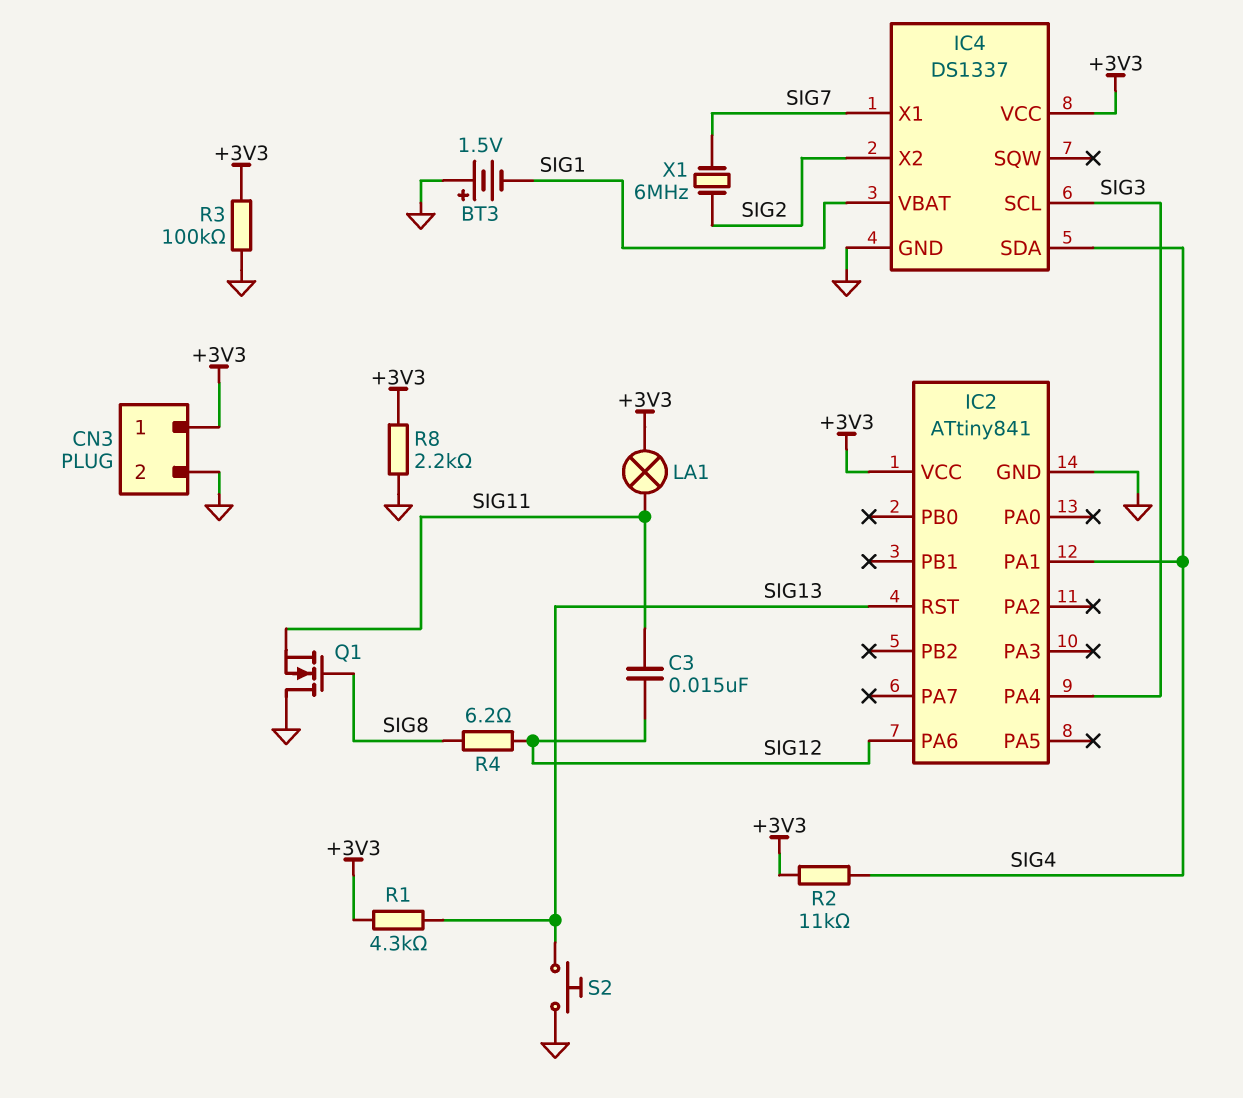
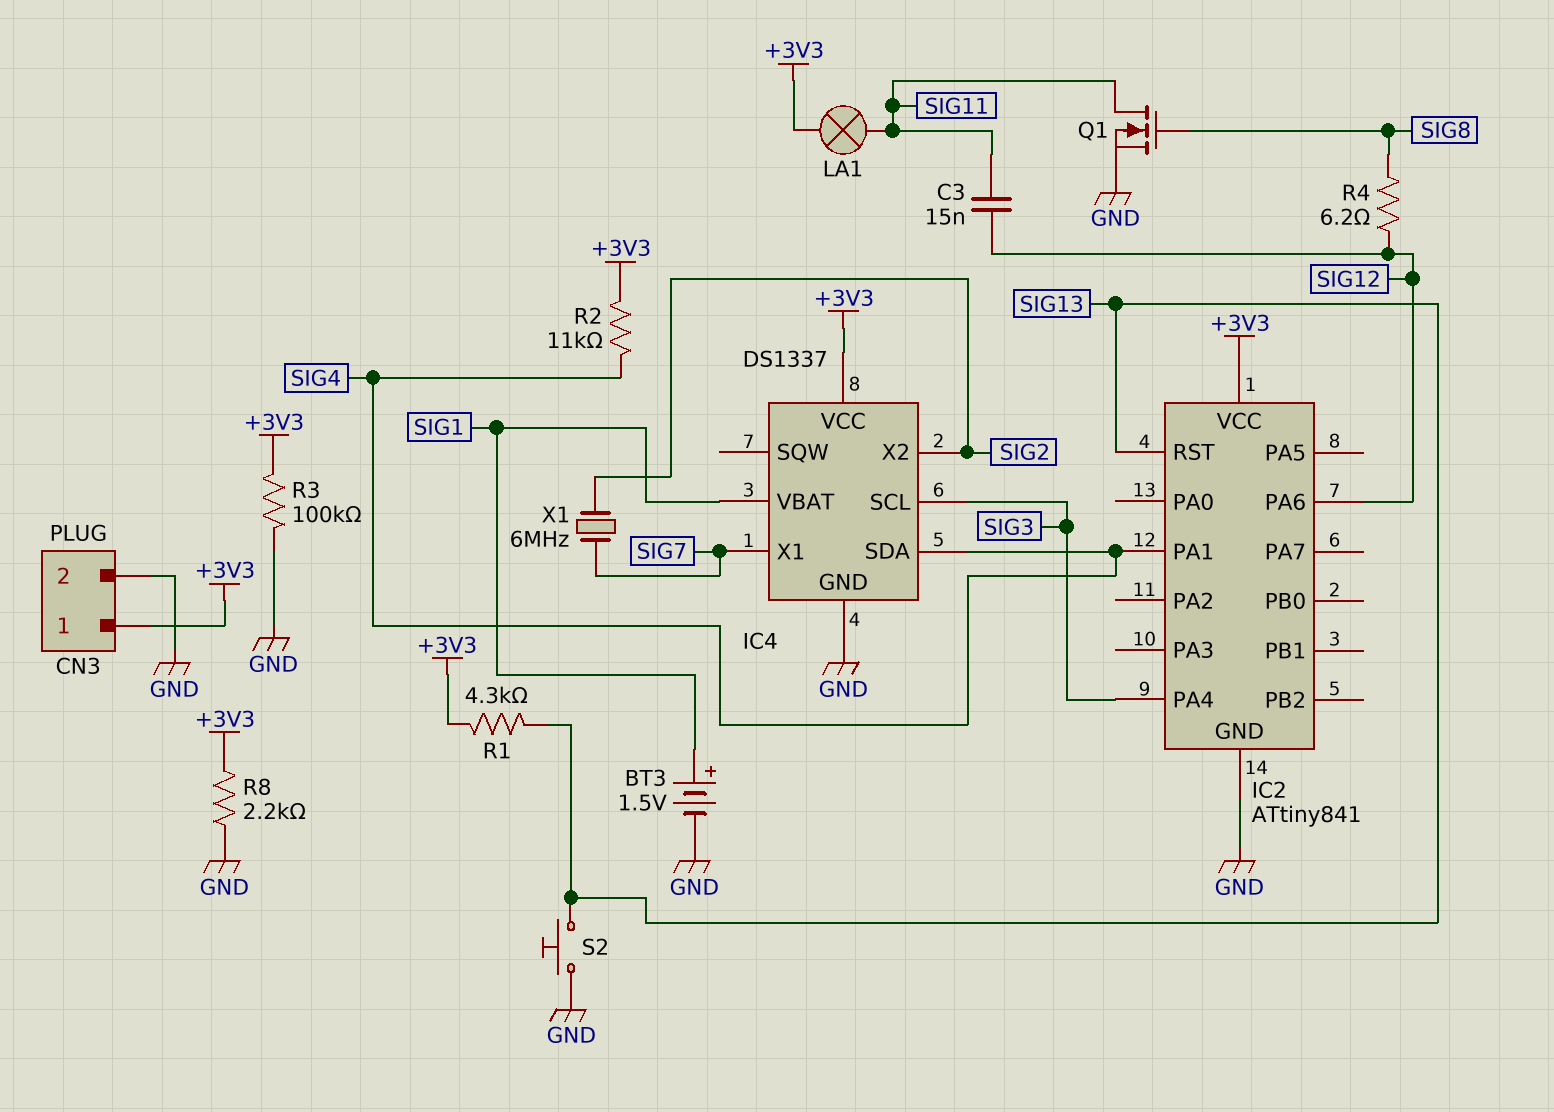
BT3: 1.5V (plus GND, minus SIG1) -> 1.5V (plus SIG1, minus GND)
Q1: NMOS (G SIG8, D GND, S SIG11) -> NMOS (G SIG8, D SIG11, S GND)

